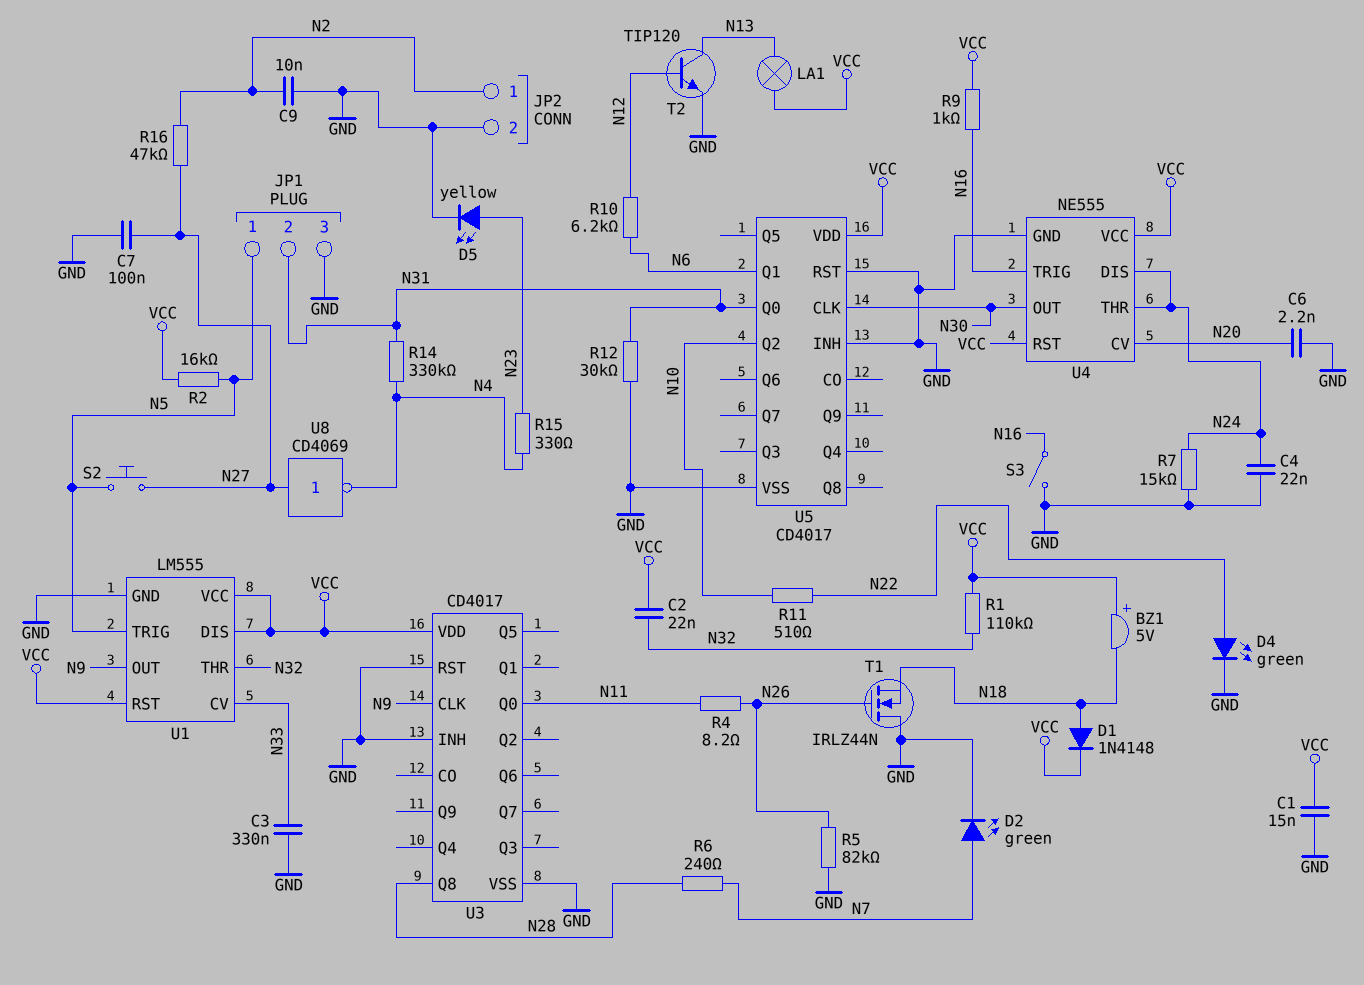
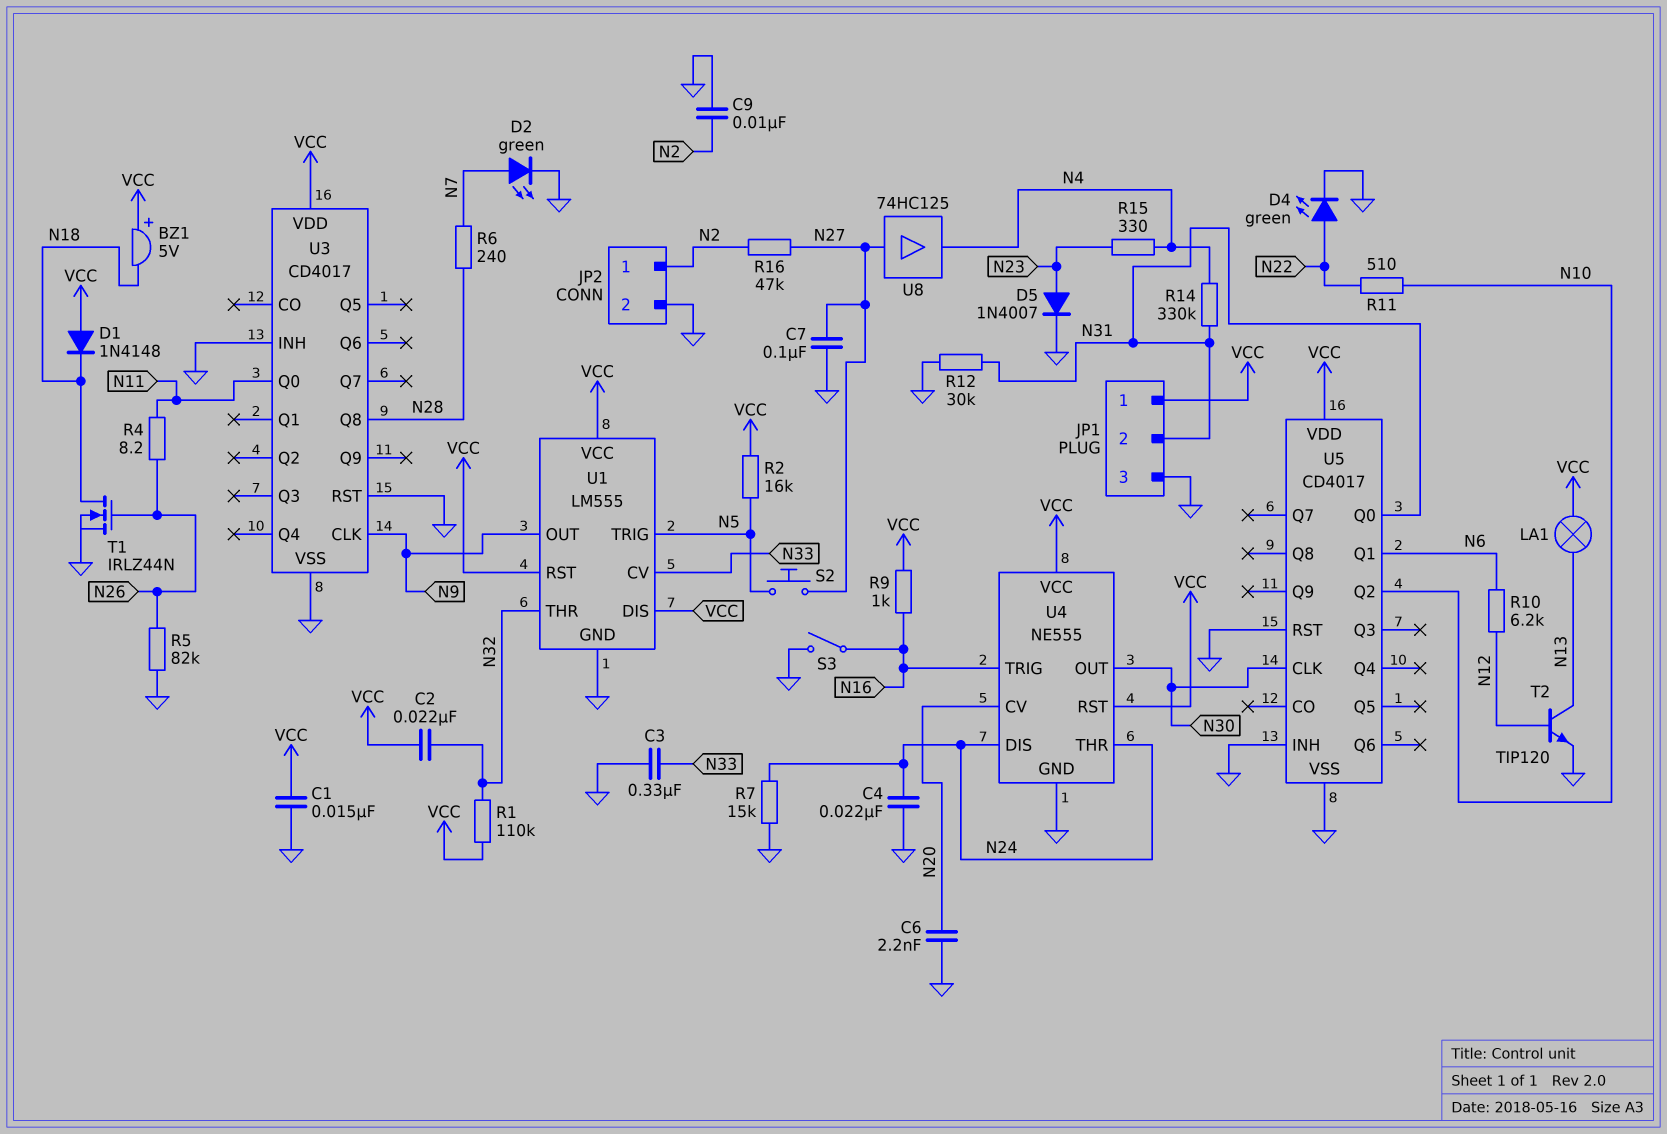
D1: diode 1N4148 (A N18, K VCC) -> diode 1N4148 (A VCC, K N18)
D5: LED yellow (A N23, K GND) -> diode 1N4007 (A N23, K GND)
JP1 pin 1: N5 -> VCC
T1: NMOS IRLZ44N (G N26, D GND, S N18) -> NMOS IRLZ44N (G N26, D N18, S GND)
U8: NOT CD4069 (in N27, out N4) -> buffer 74HC125 (in N27, out N4)

